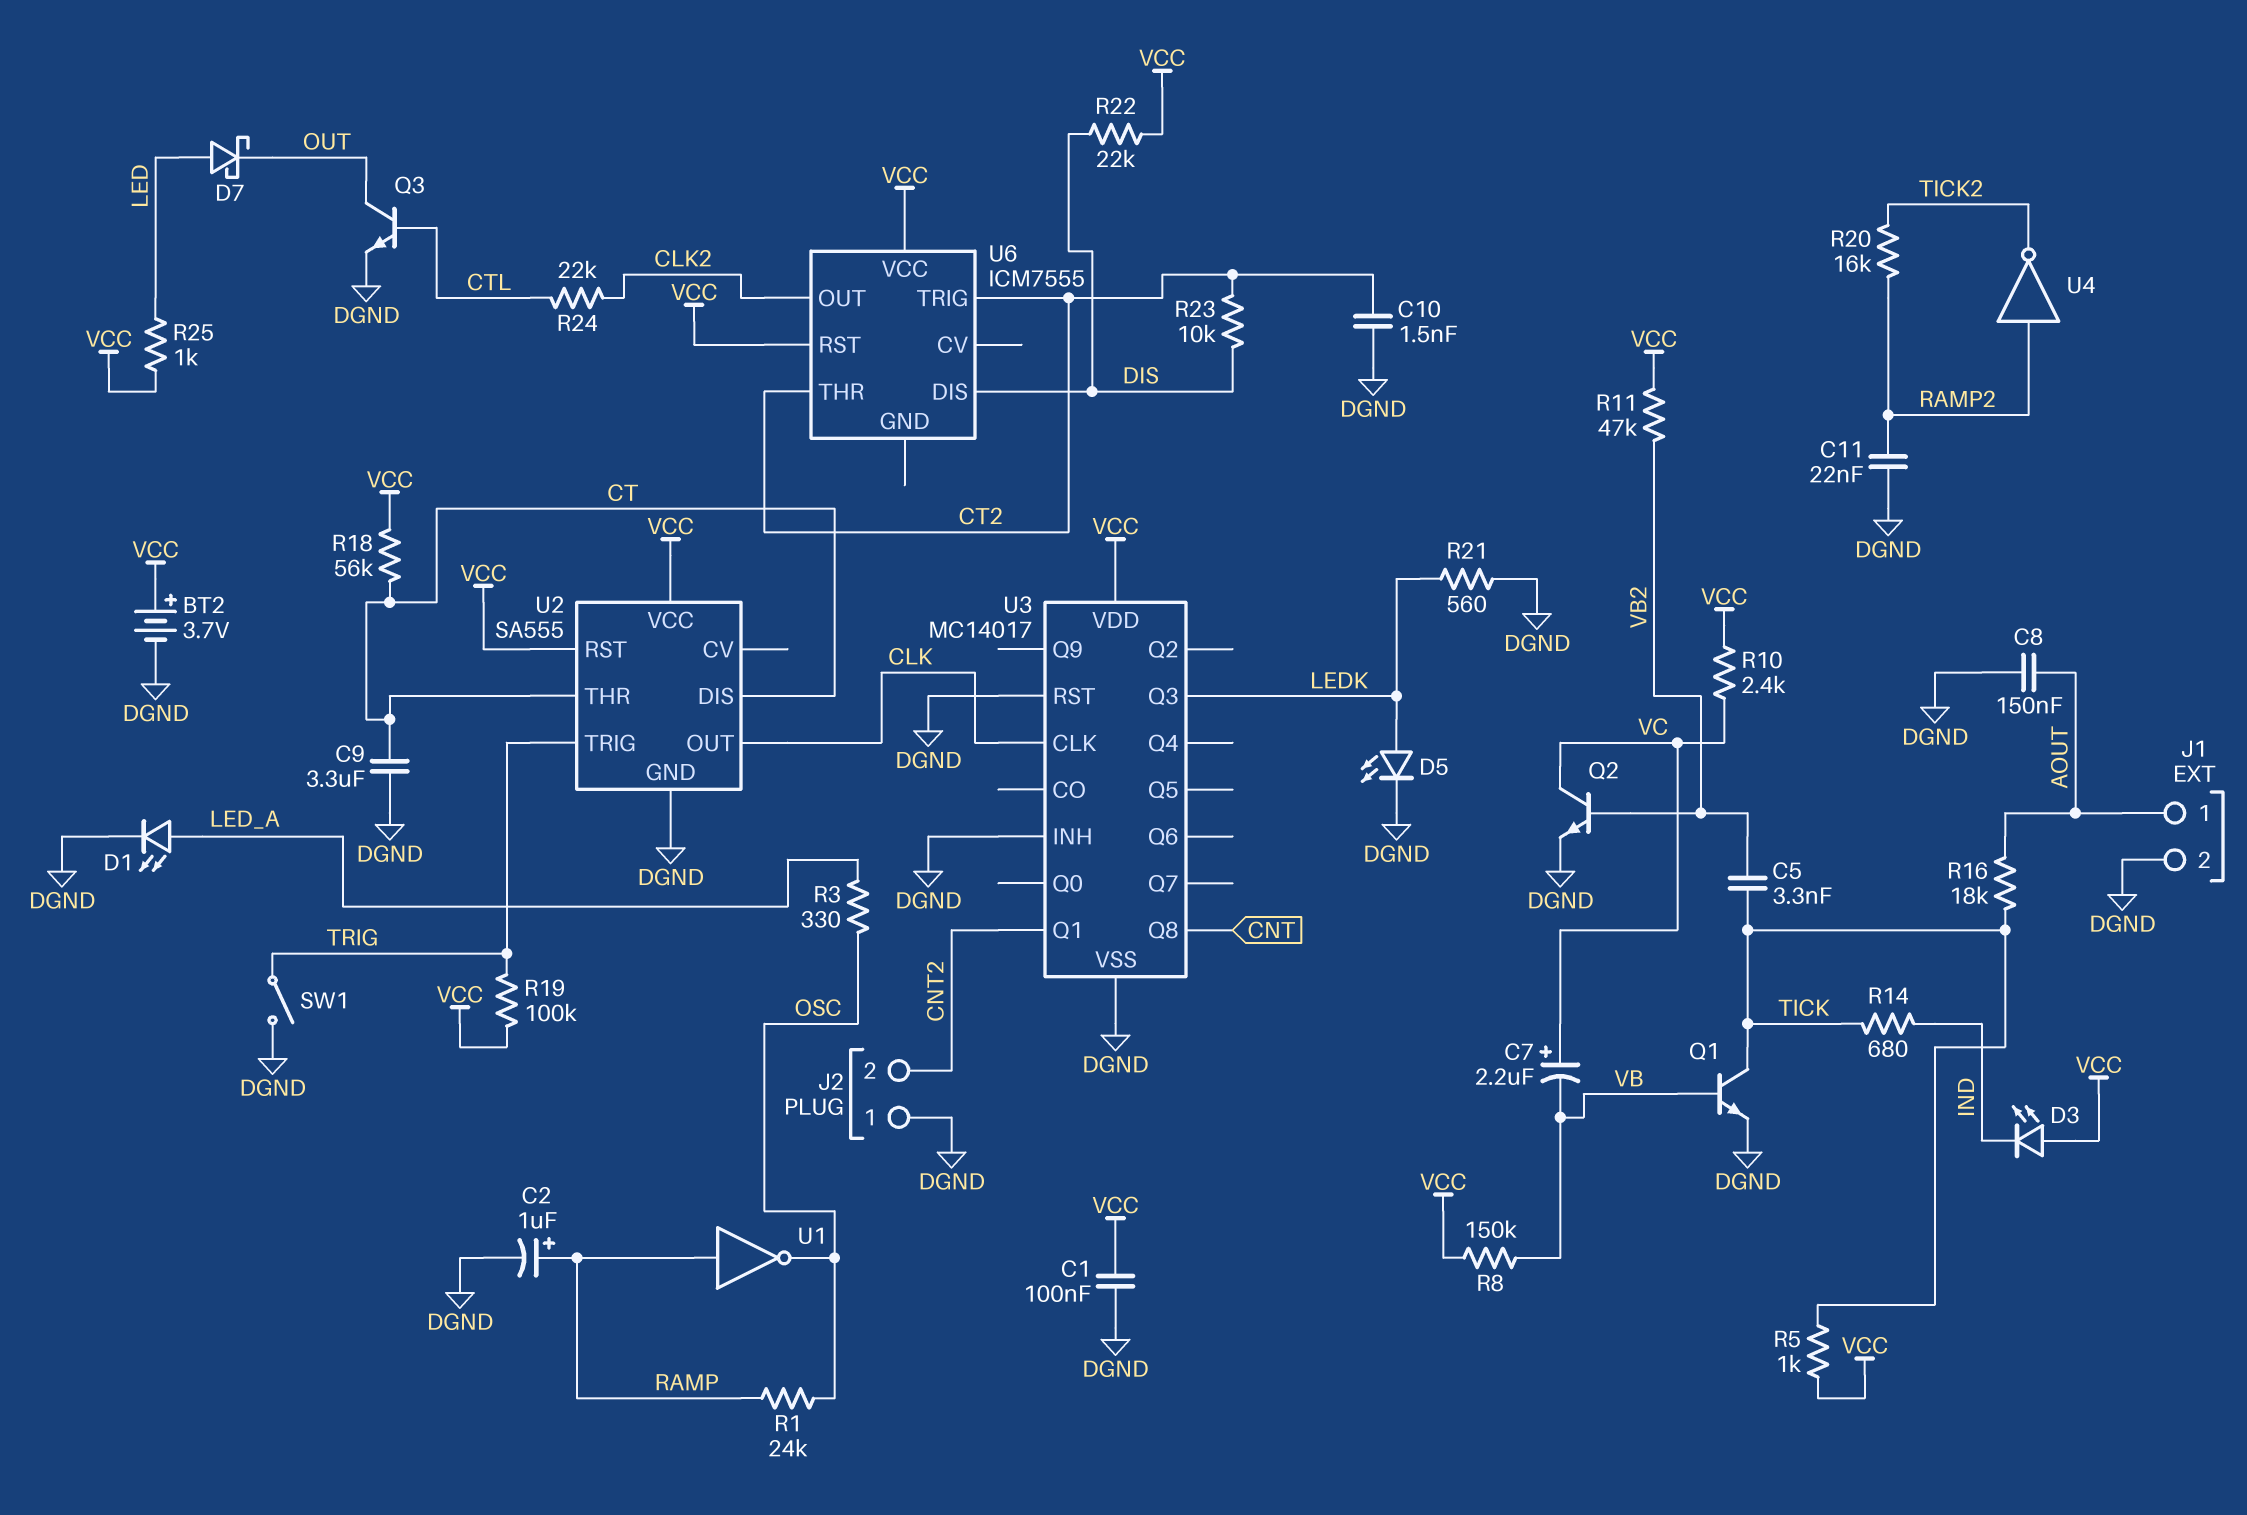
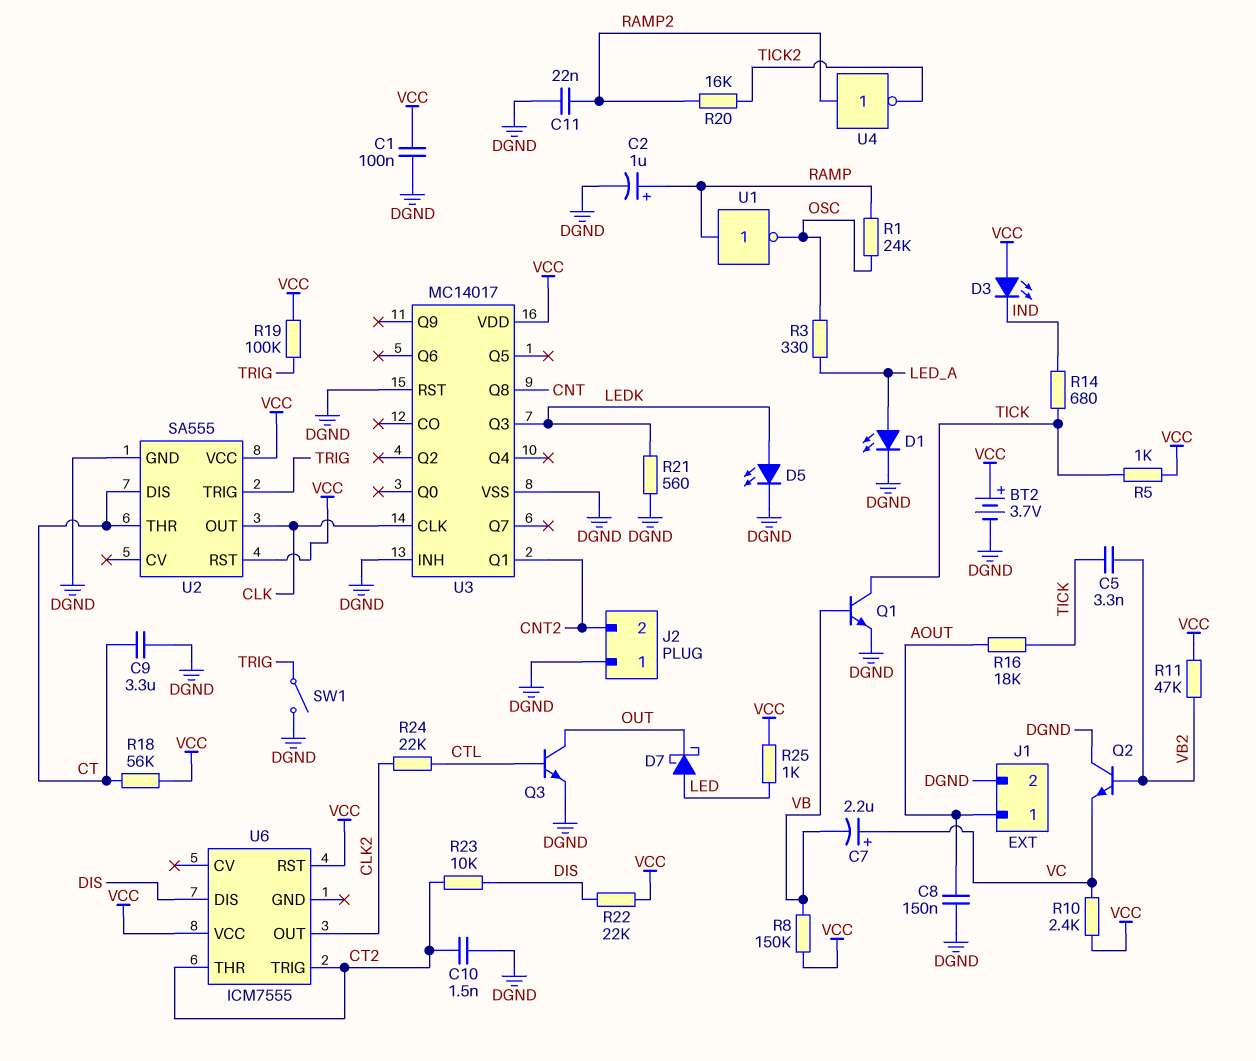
Q2: NPN (B VB2, C VC, E DGND) -> NPN (B VB2, C DGND, E VC)

